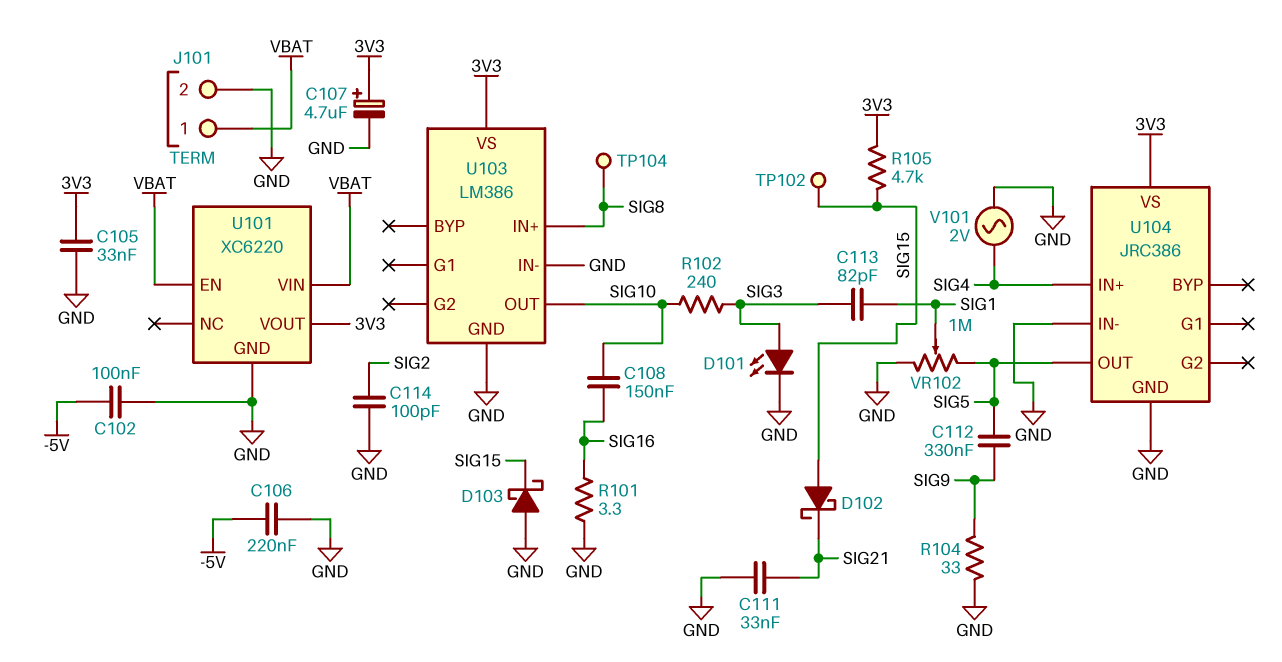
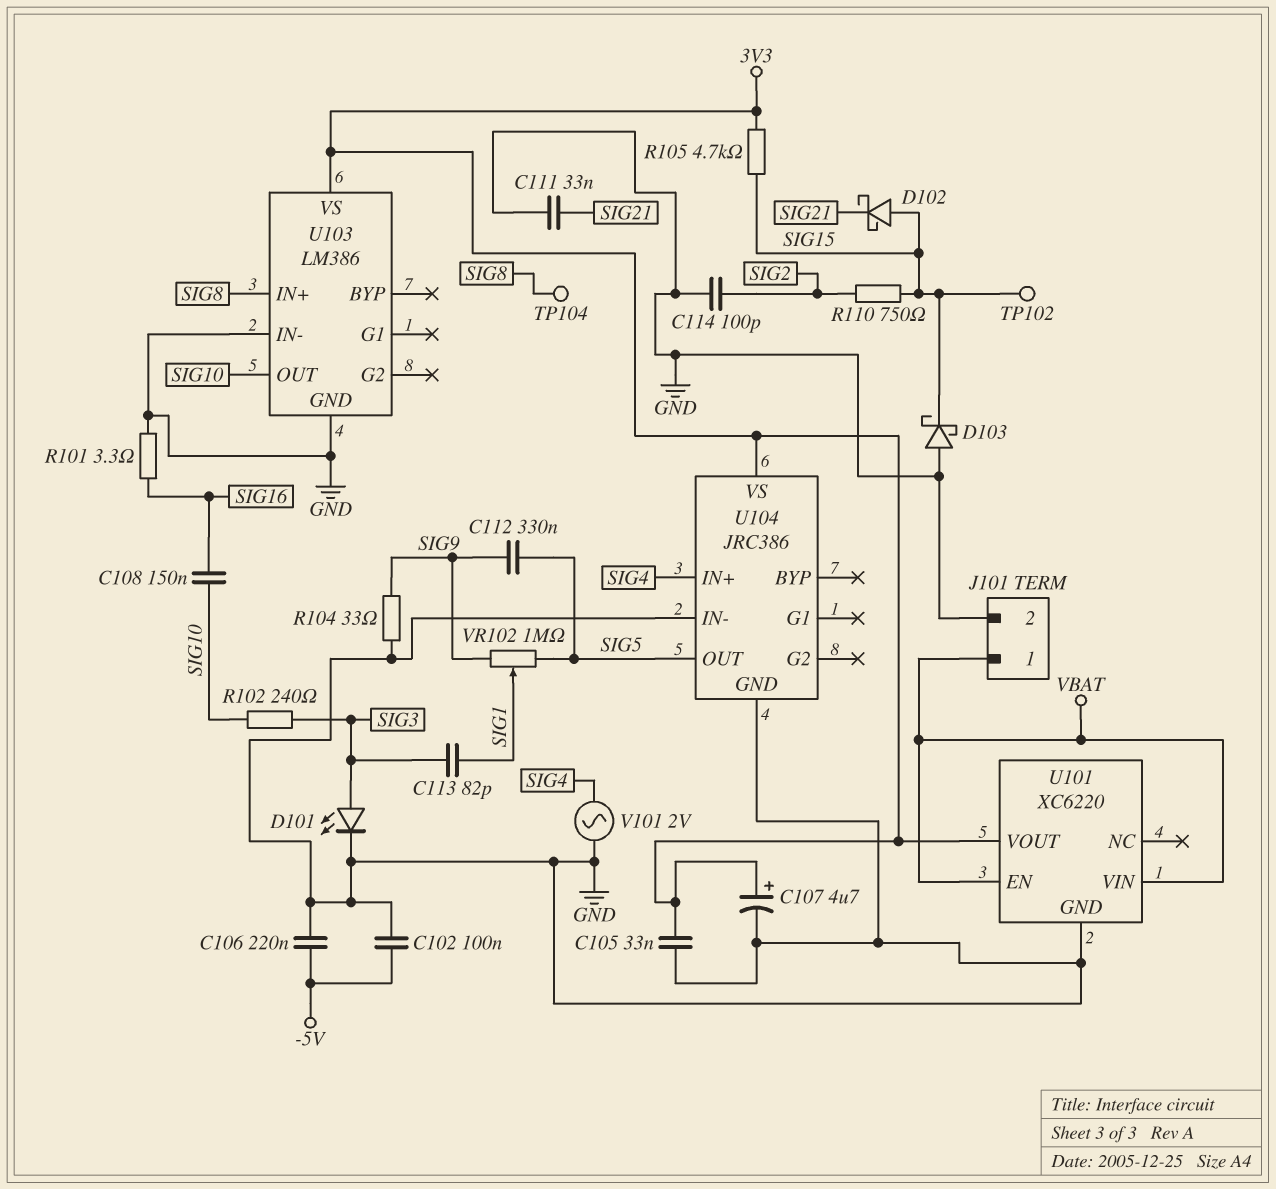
R110: none -> 750 (SIG2, SIG15)
VR102: 1M (GND, SIG5, wiper SIG1) -> 1M (SIG5, SIG9, wiper SIG1)

